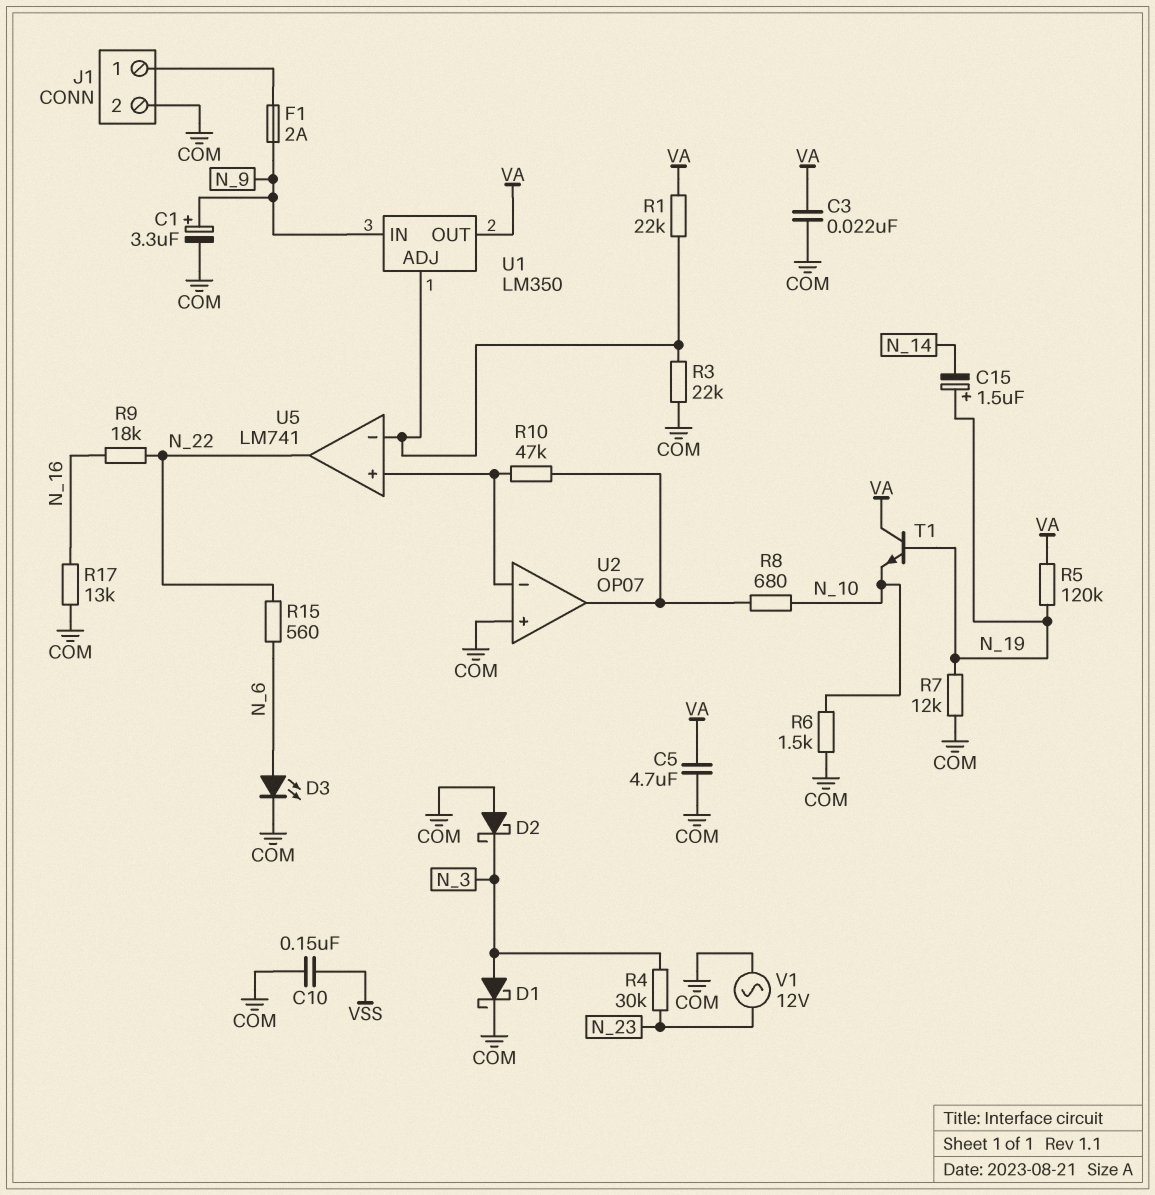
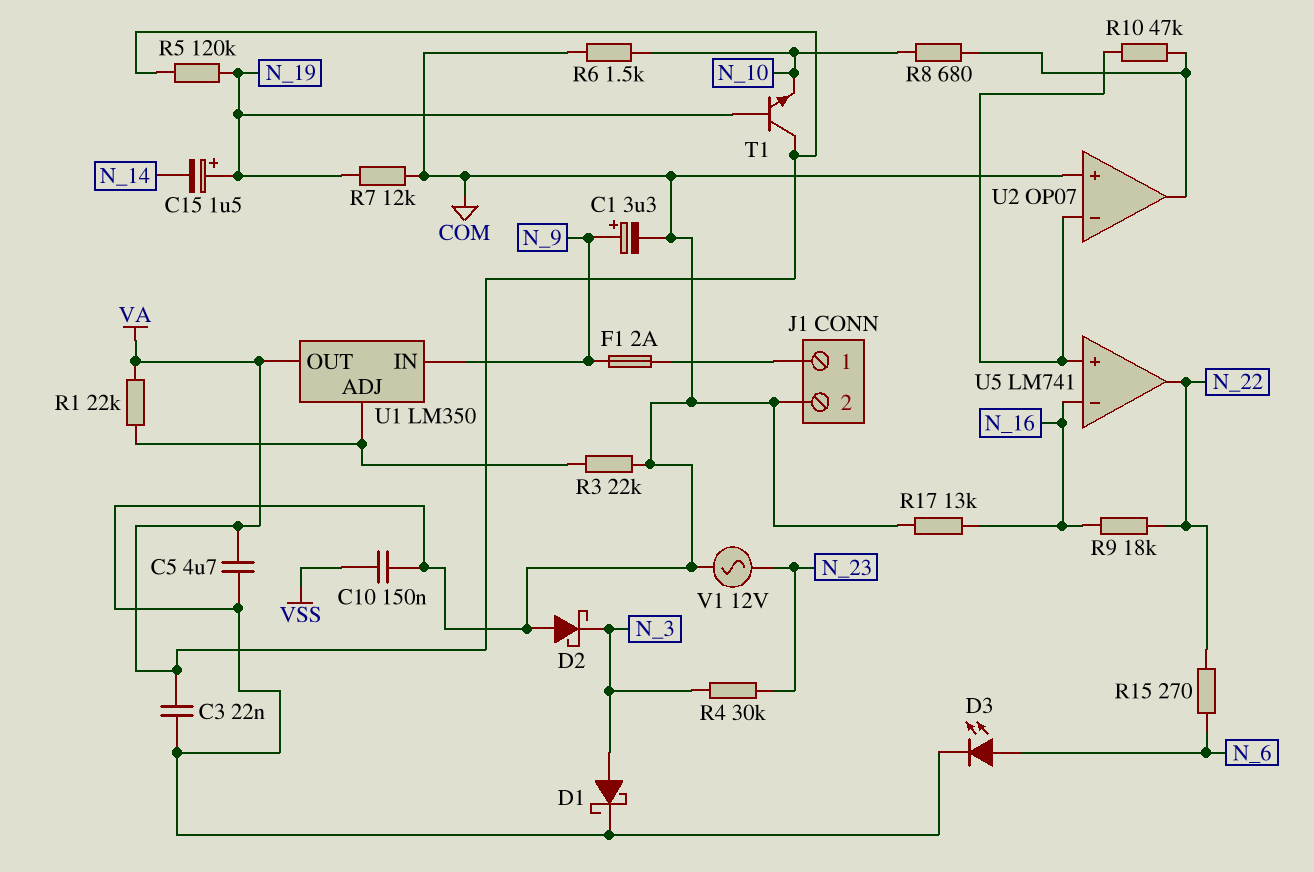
R15: 560 (N_6, N_22) -> 270 (N_6, N_22)
U5 pin in-: U1/ADJ -> N_16

